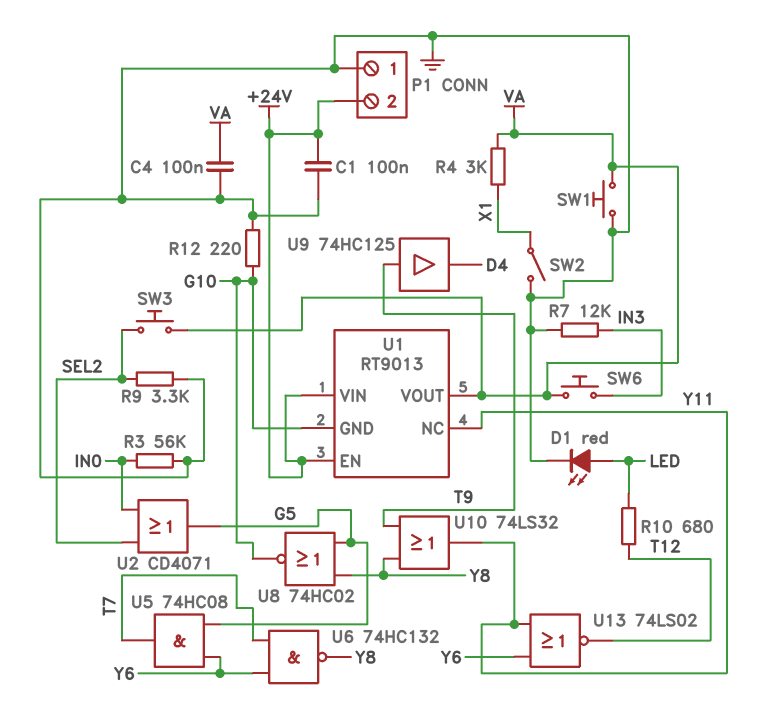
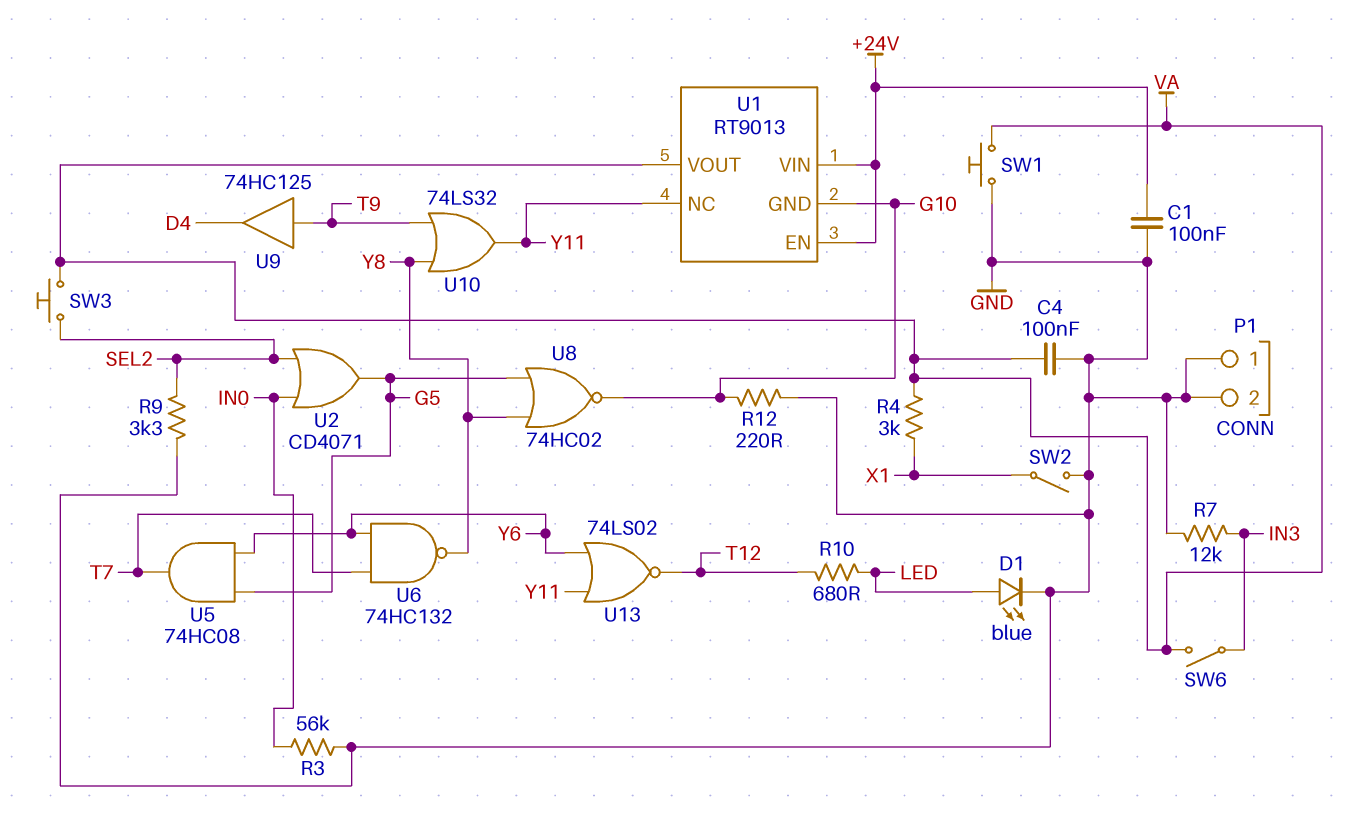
D1: LED red (A LED, K GND) -> LED blue (A LED, K GND)
P1 pin 2: +24V -> GND
SW6: button (IN3, VA) -> switch (IN3, VA)

